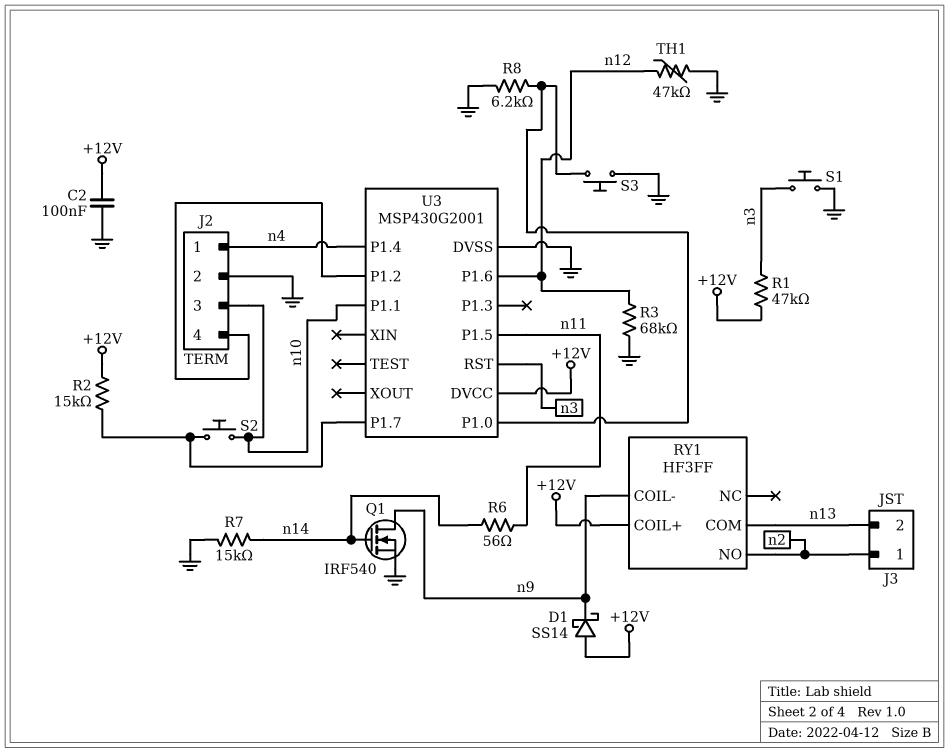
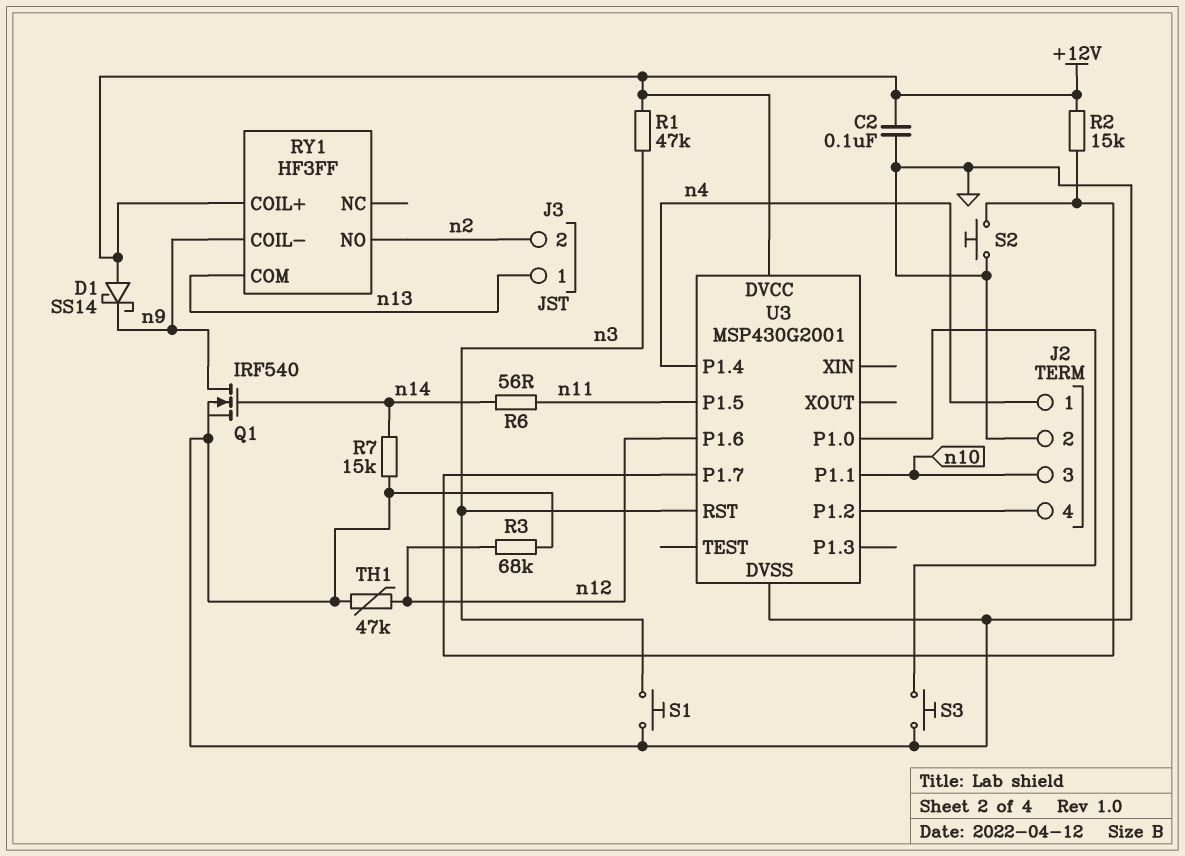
J3 pin 1: n2 -> n13
J3 pin 2: n13 -> n2
R8: 6.2k (GND, U3/P1.0) -> none
S2: button (U3/P1.7, n10) -> button (GND, U3/P1.7)

